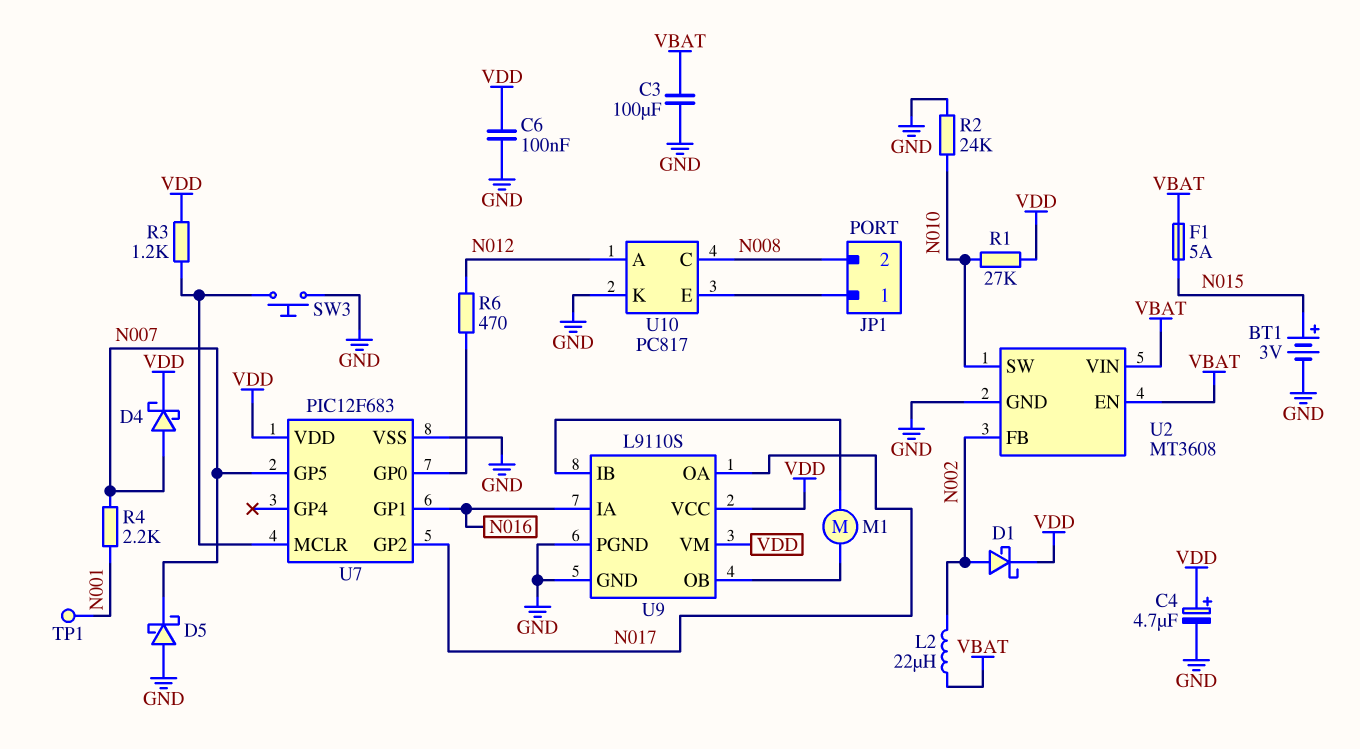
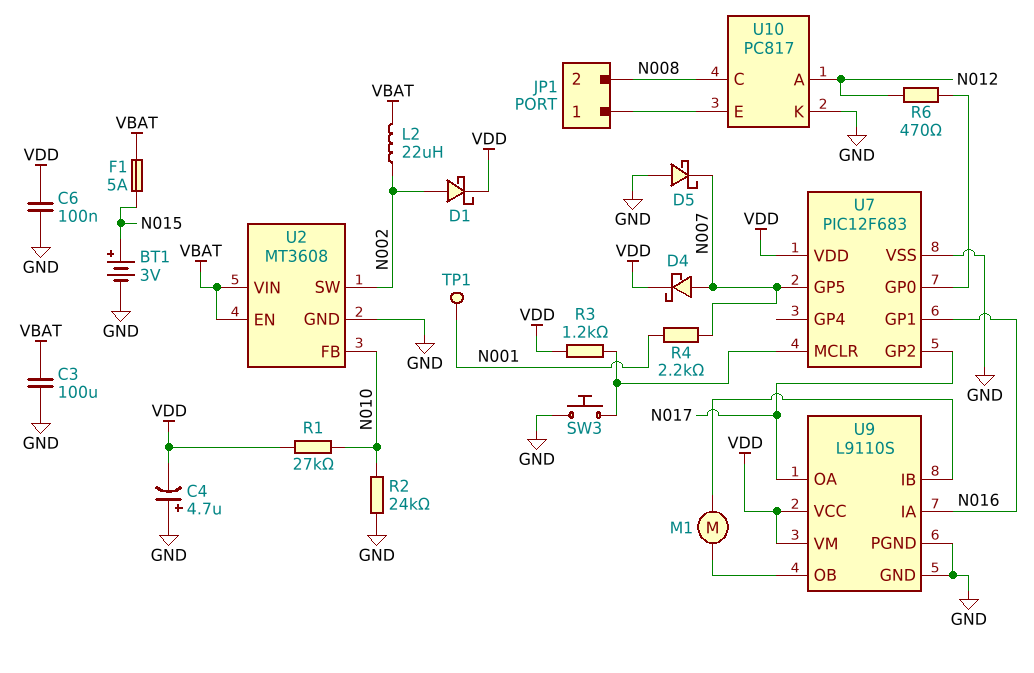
C4: 4.7uF (plus VDD, minus GND) -> 4.7uF (plus GND, minus VDD)
U2 pin FB: N002 -> N010
U2 pin SW: N010 -> N002

